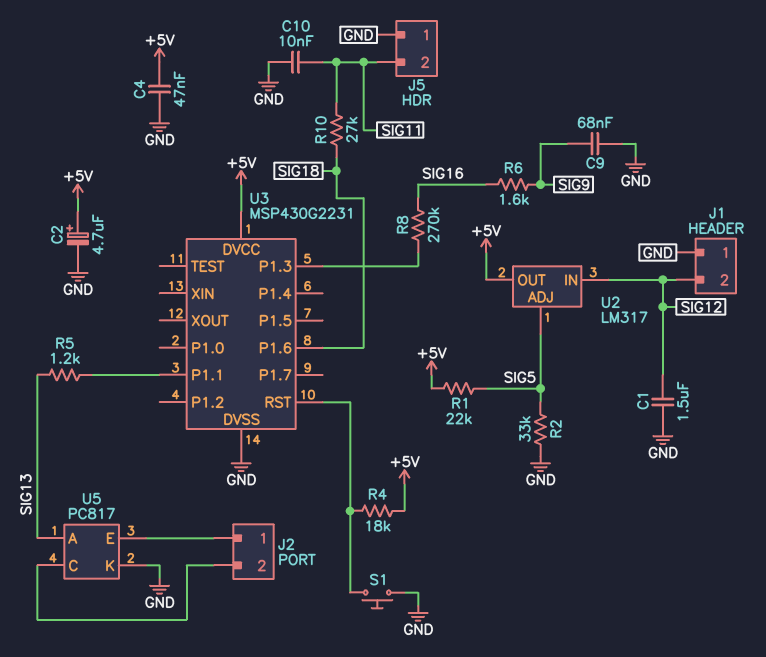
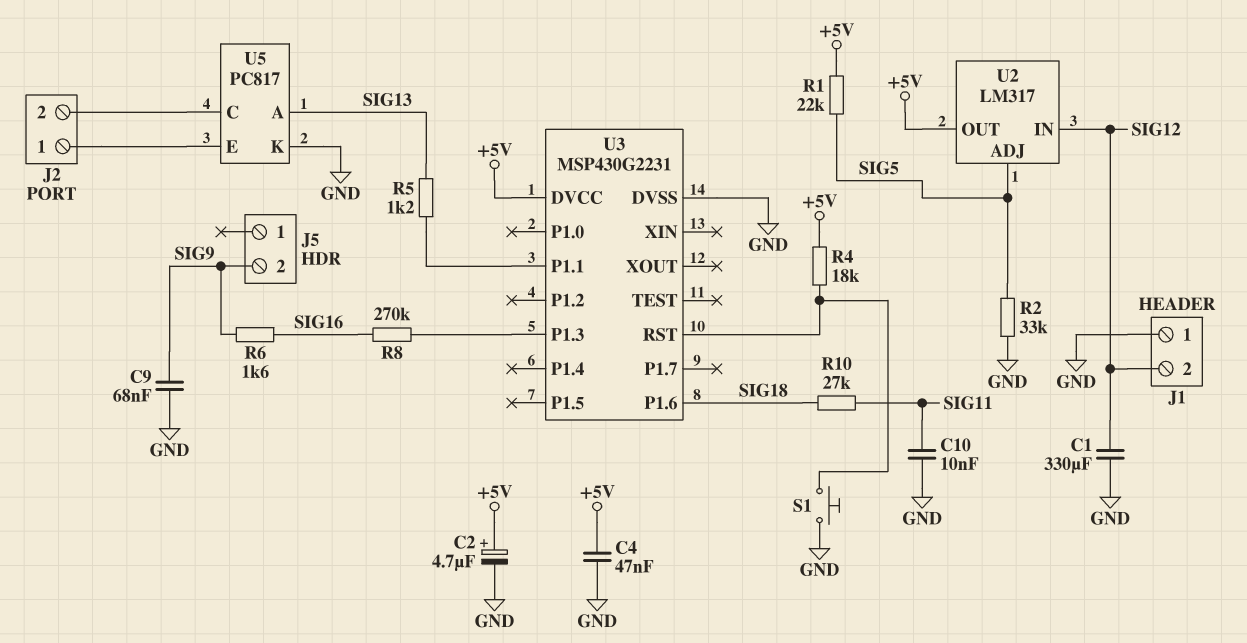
C1: 1.5uF (GND, SIG12) -> 330uF (GND, SIG12)
J5 pin 1: GND -> none
J5 pin 2: SIG11 -> SIG9

